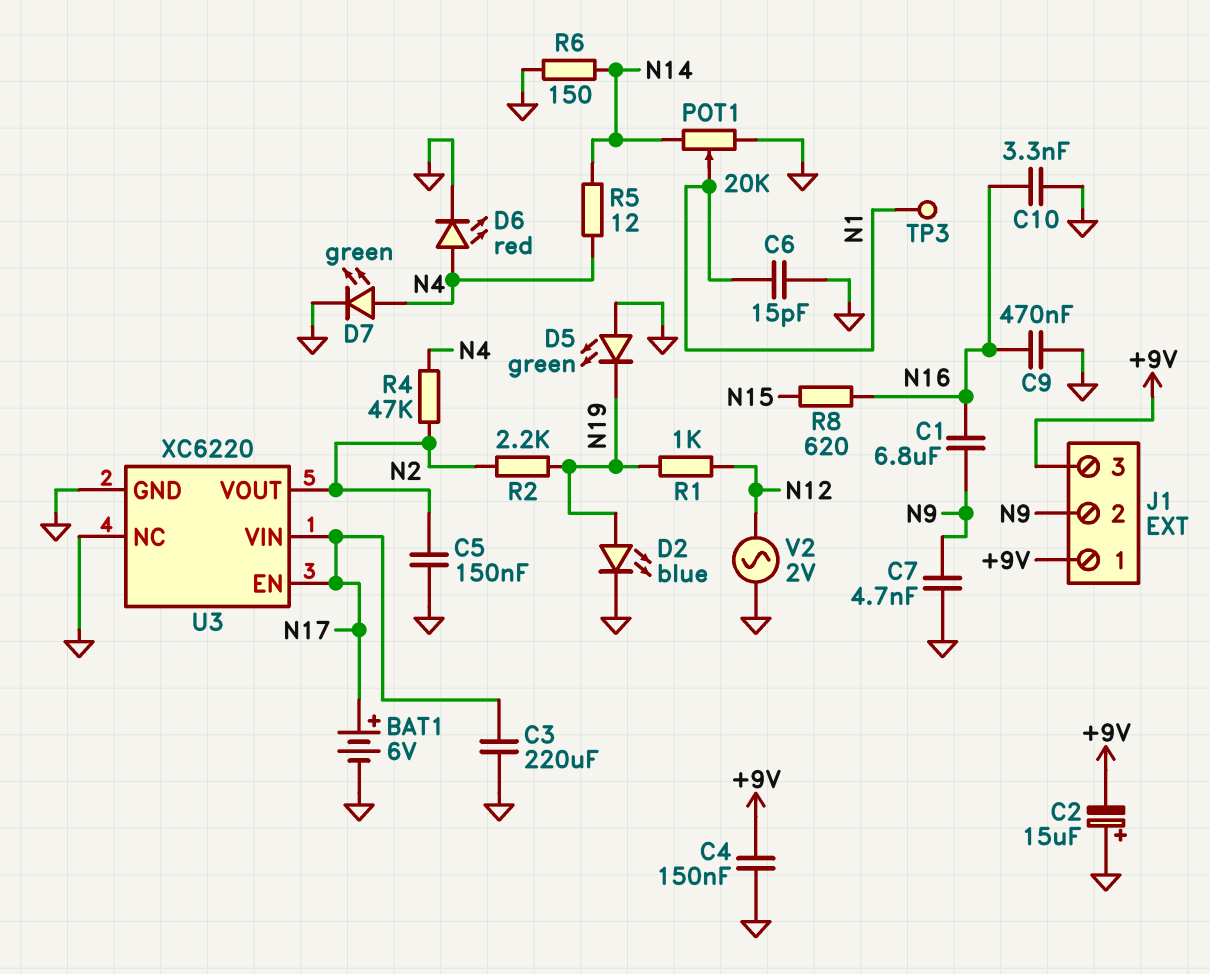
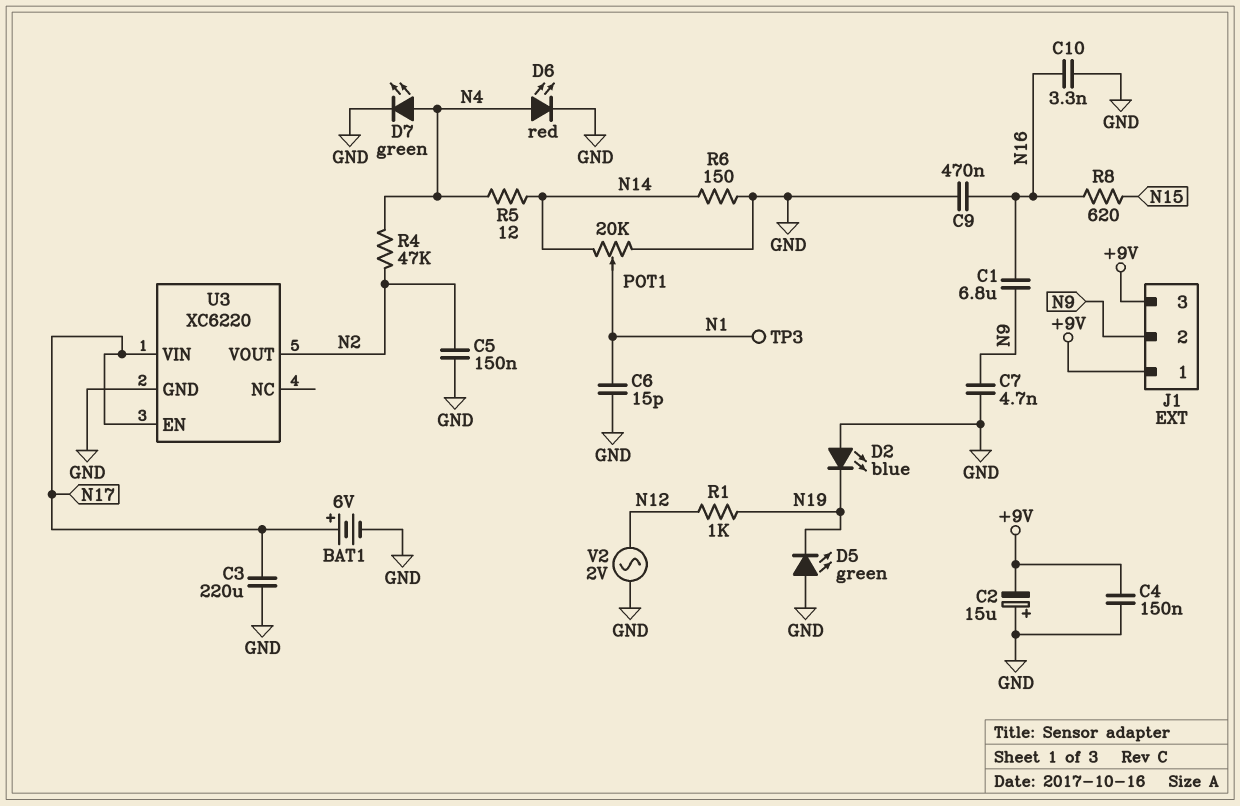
D2: LED blue (A N19, K GND) -> LED blue (A GND, K N19)
R2: 2.2k (N2, N19) -> none
U3 pin NC: GND -> none

